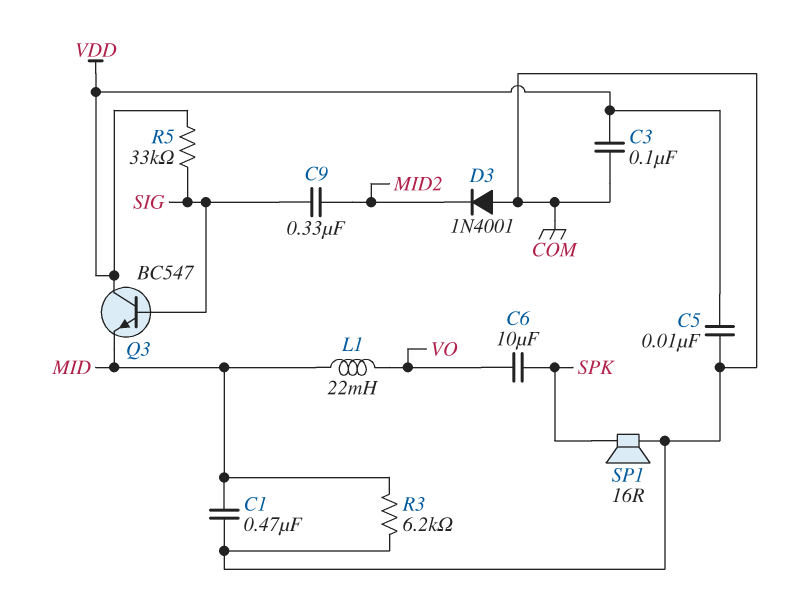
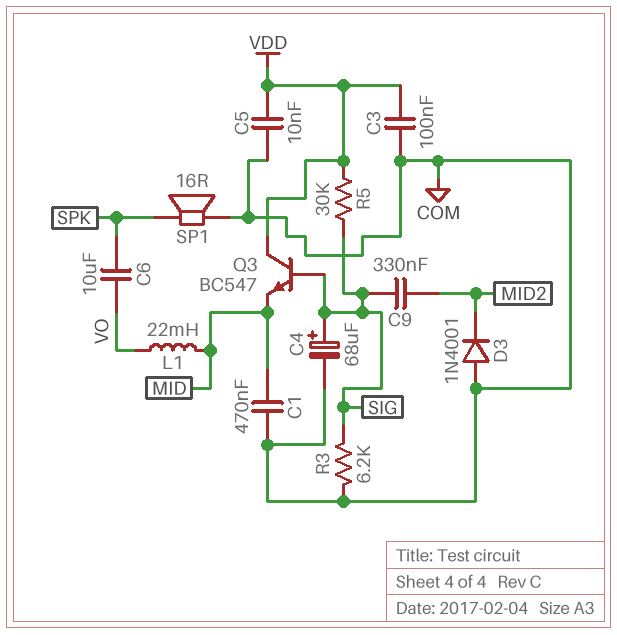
C4: none -> 68uF (plus SIG, minus COM)
R3: 6.2k (COM, MID) -> 6.2k (COM, SIG)
R5: 33k (SIG, VDD) -> 30k (SIG, VDD)

